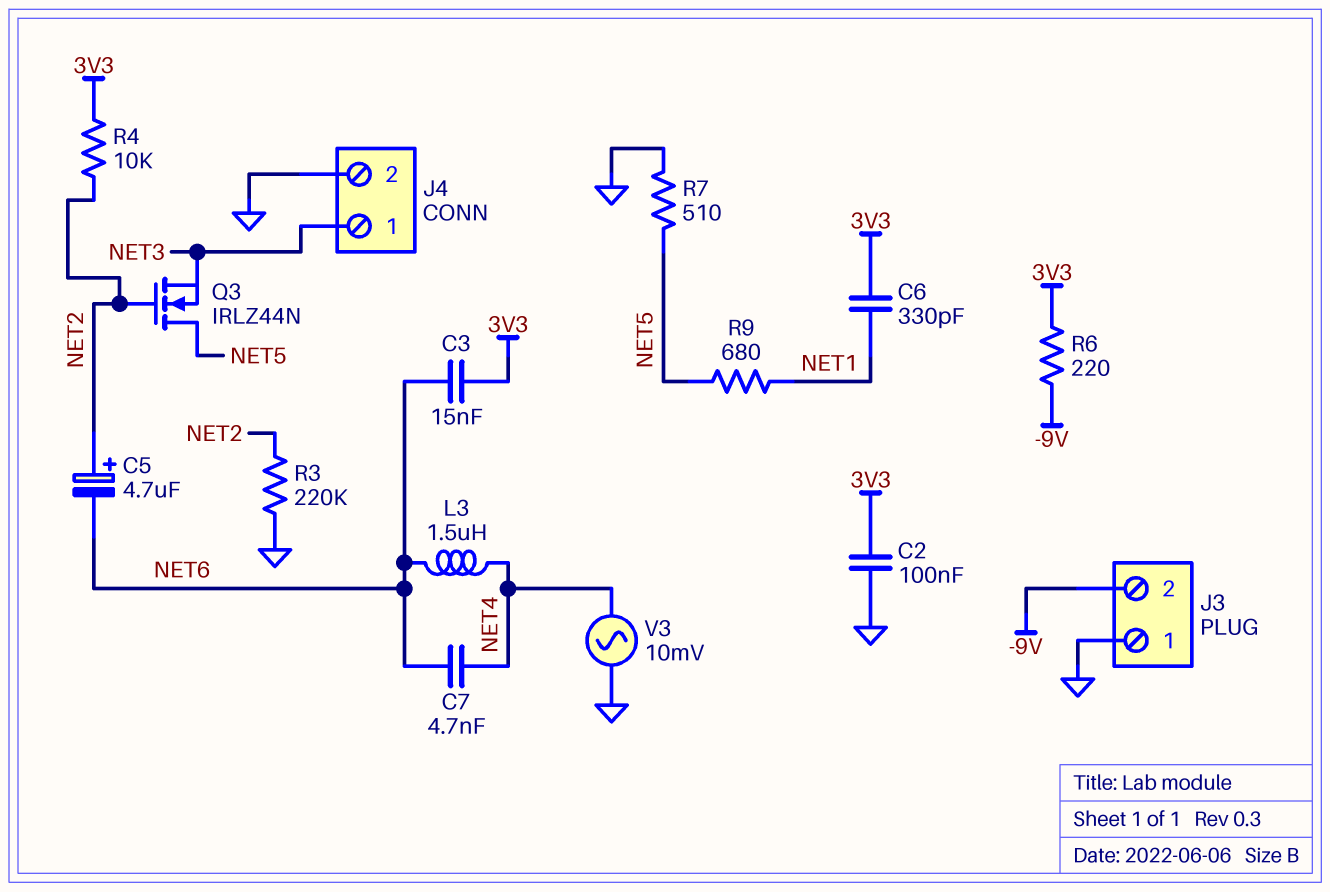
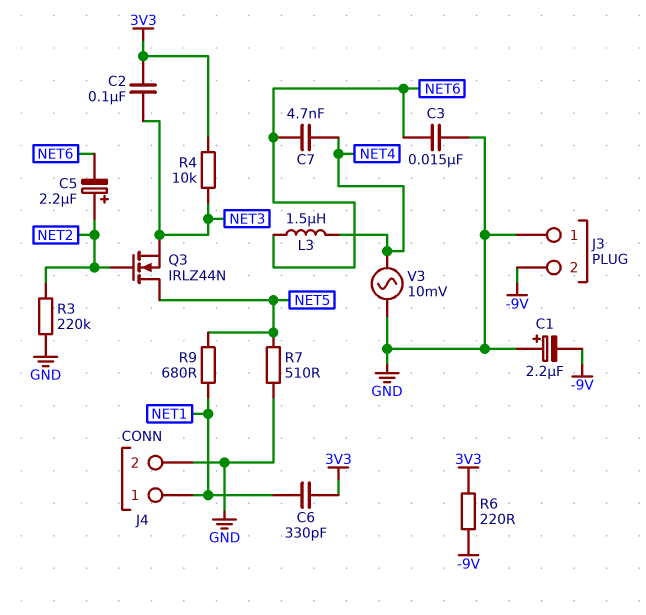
C1: none -> 2.2uF (plus GND, minus -9V)
C2: 100nF (3V3, GND) -> 100nF (3V3, NET3)
C3: 15nF (3V3, NET6) -> 15nF (GND, NET6)
C5: 4.7uF (plus NET2, minus NET6) -> 2.2uF (plus NET2, minus NET6)
J4 pin 1: NET3 -> NET1
R4: 10k (3V3, NET2) -> 10k (3V3, NET3)

